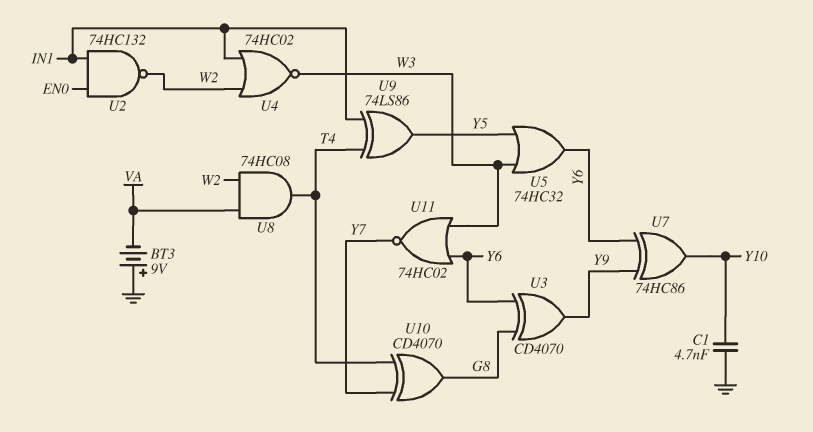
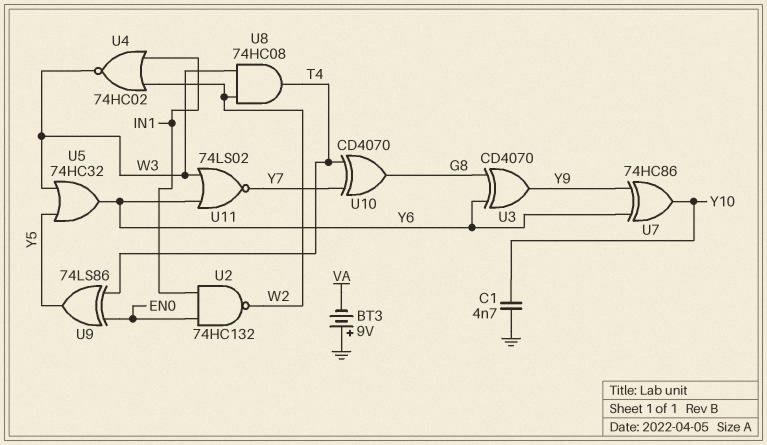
U8: AND 74HC08 (in VA, in W2, out T4) -> AND 74HC08 (in W2, in W3, out T4)
U9: XOR 74LS86 (in IN1, in T4, out Y5) -> XOR 74LS86 (in EN0, in T4, out Y5)
U11: NOR 74HC02 (in W3, in Y6, out Y7) -> NOR 74LS02 (in W3, in Y6, out Y7)

